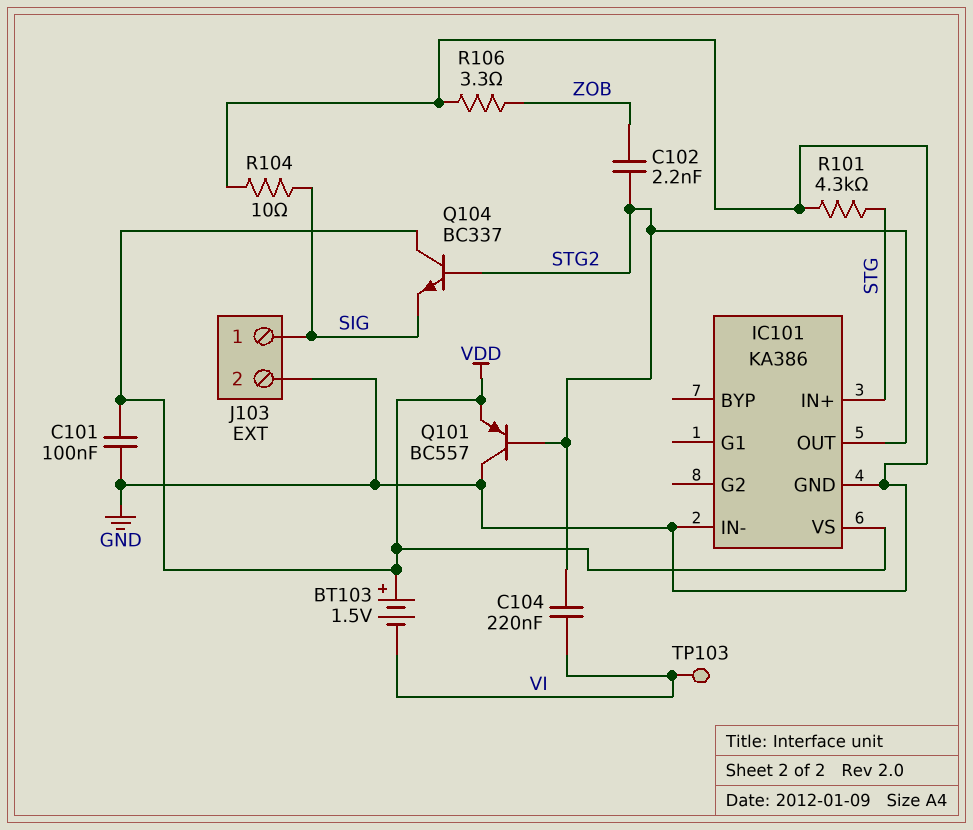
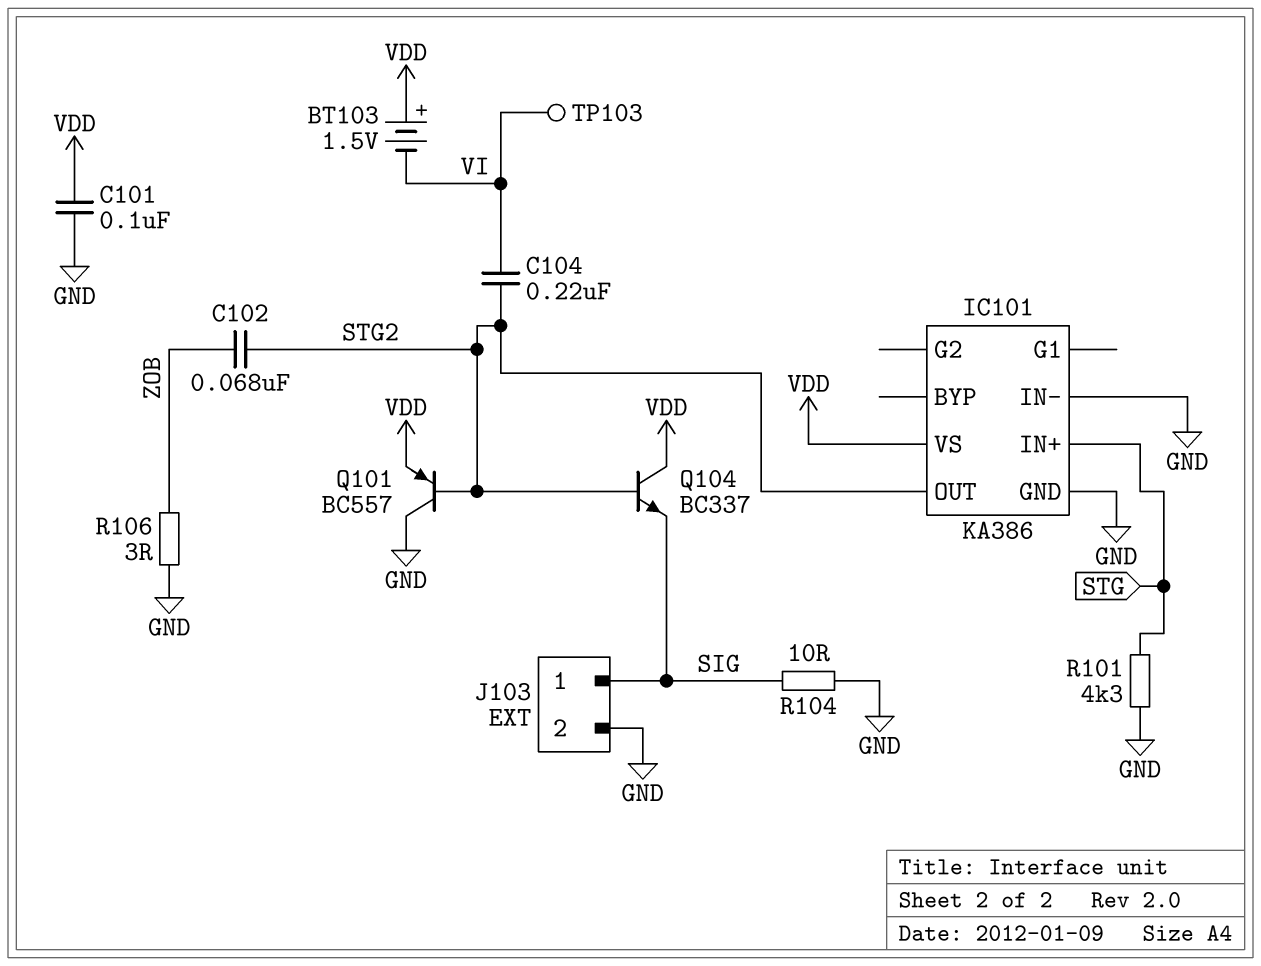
C102: 2.2nF (STG2, ZOB) -> 68nF (STG2, ZOB)
R106: 3.3 (GND, ZOB) -> 3 (GND, ZOB)

